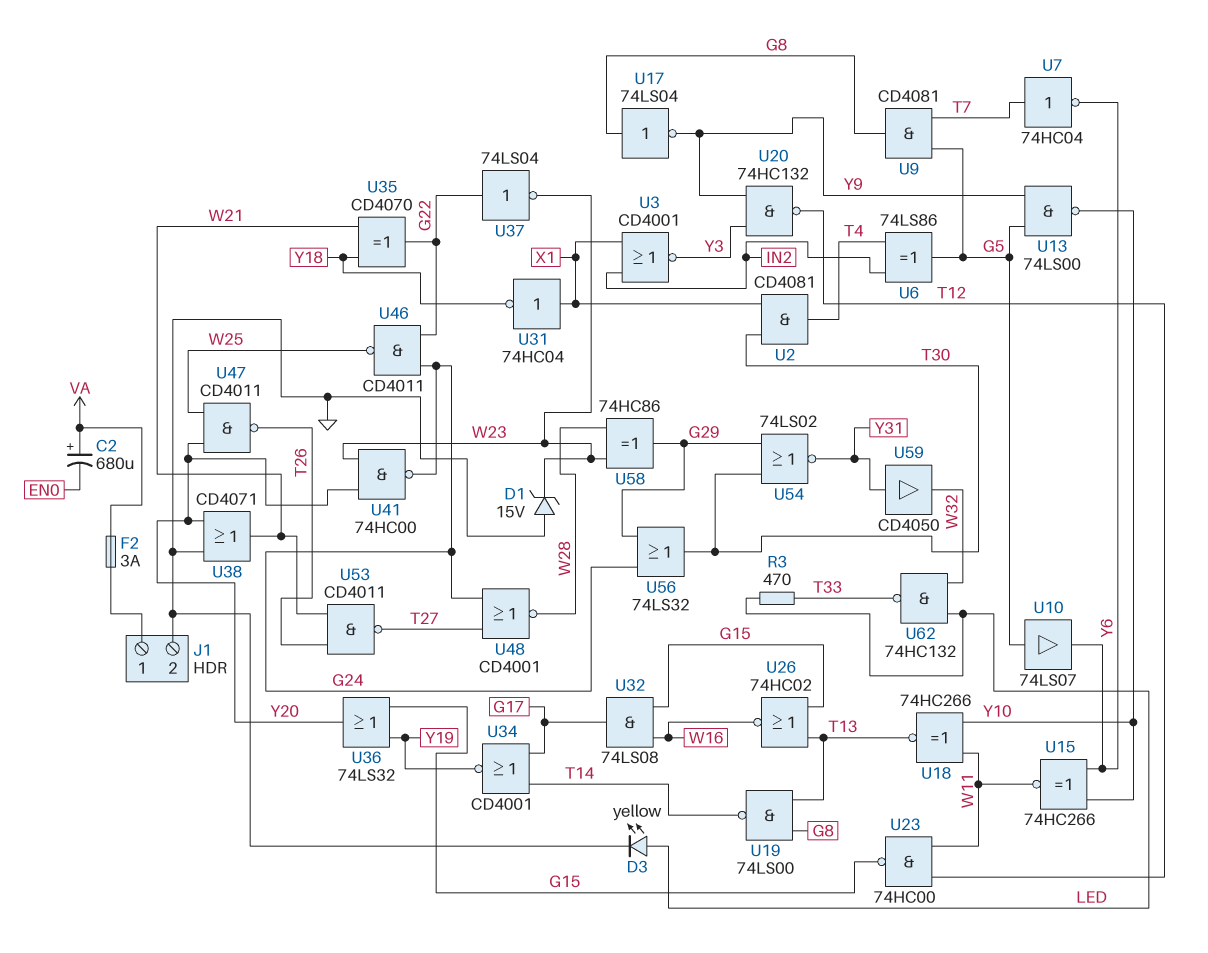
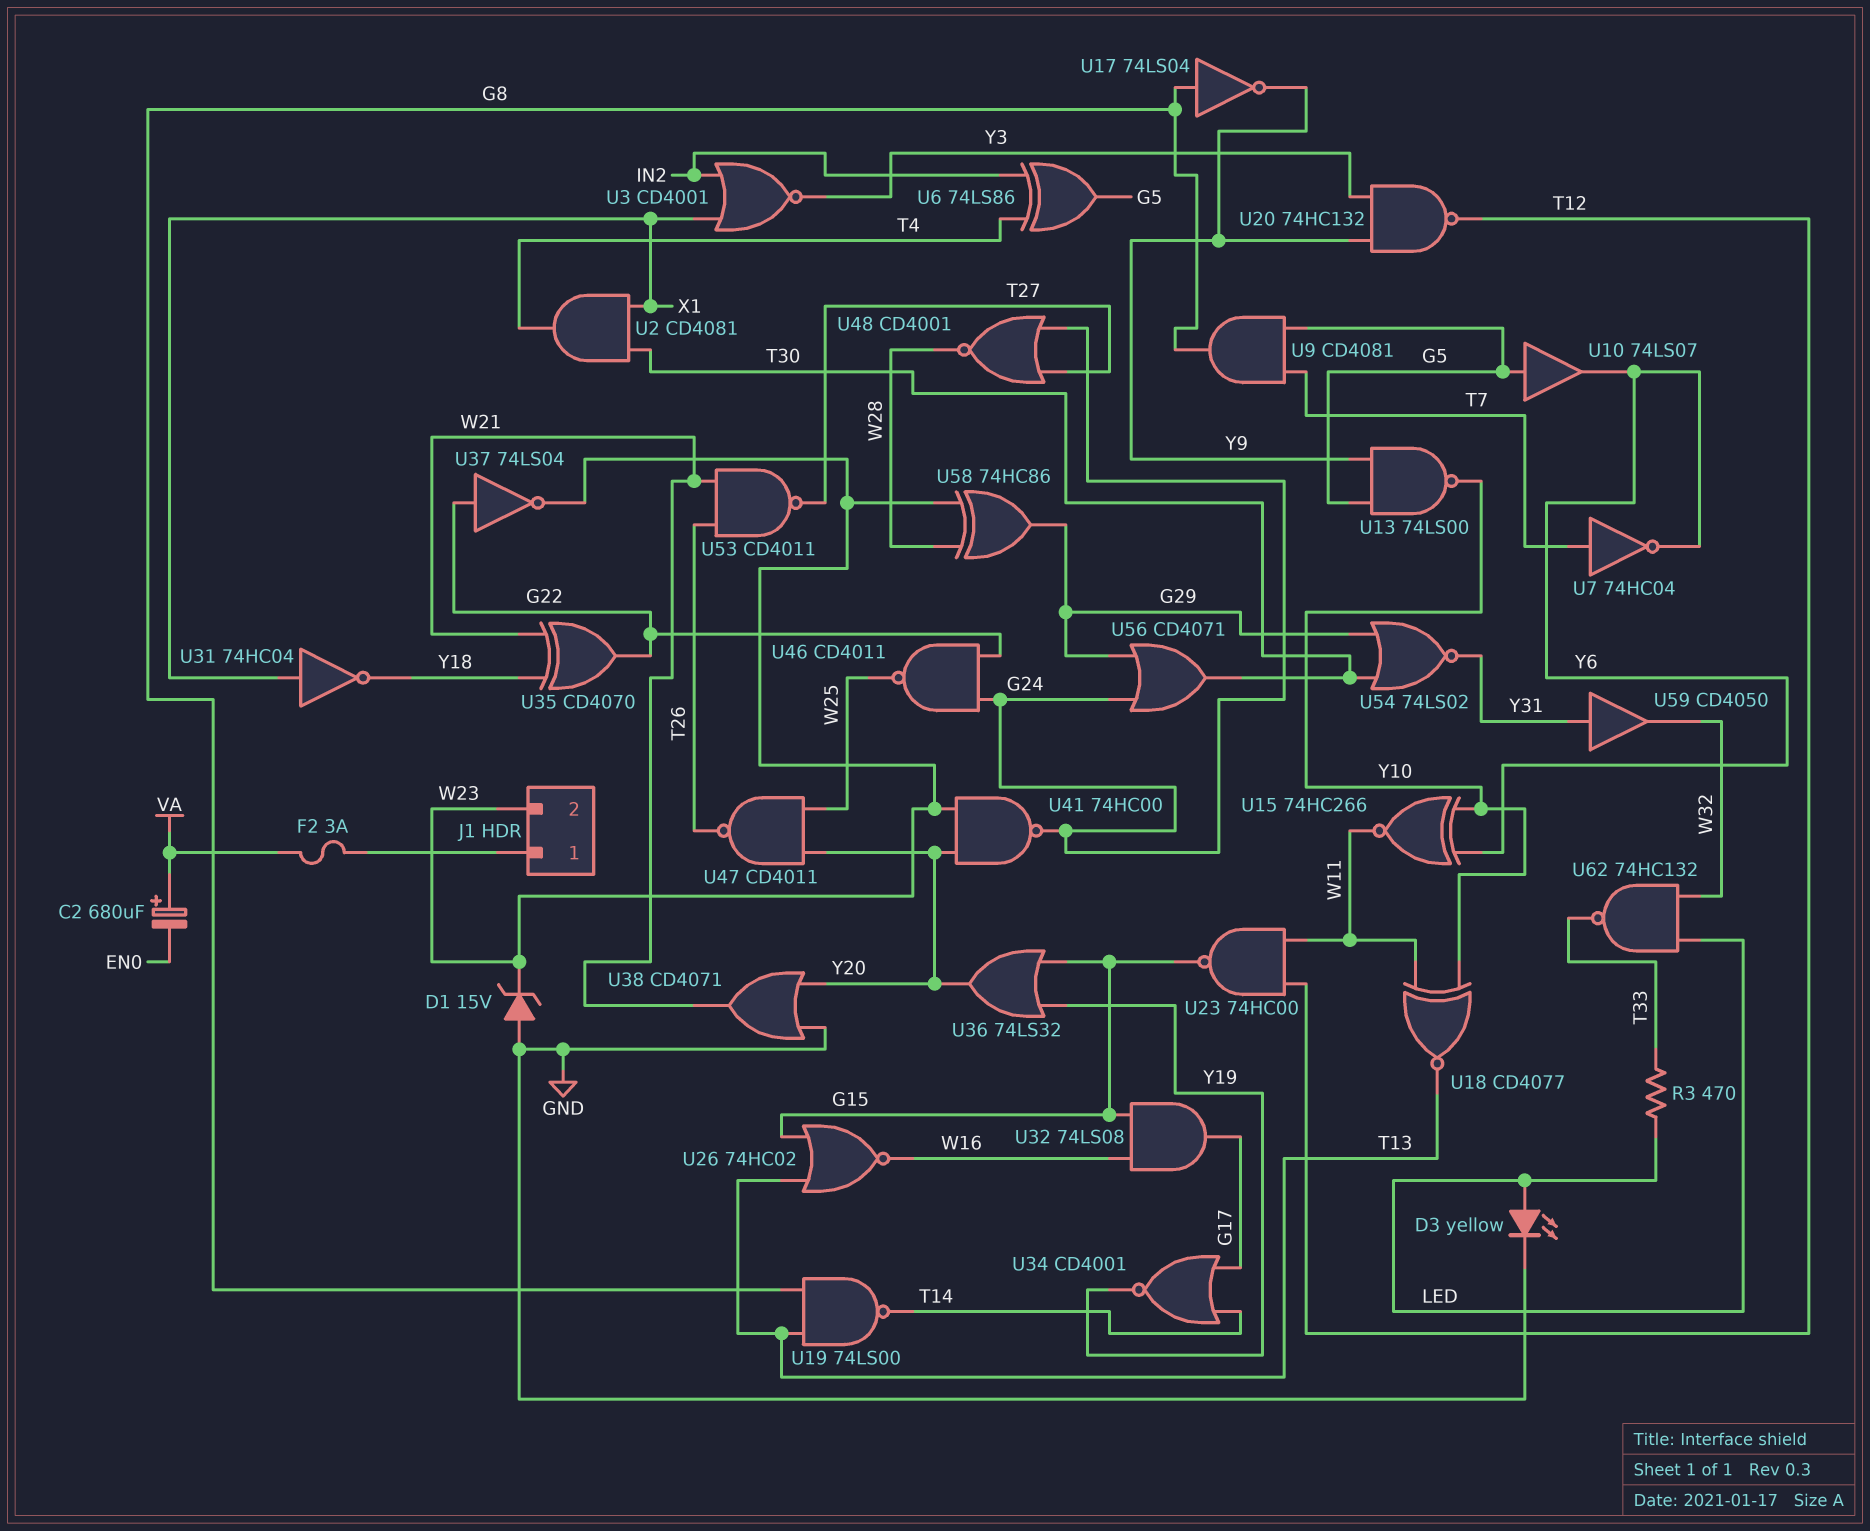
J1 pin 2: GND -> W23
U18: XNOR 74HC266 (in W11, in Y10, out T13) -> XNOR CD4077 (in W11, in Y10, out T13)
U56: OR 74LS32 (in G24, in G29, out T30) -> OR CD4071 (in G24, in G29, out T30)

